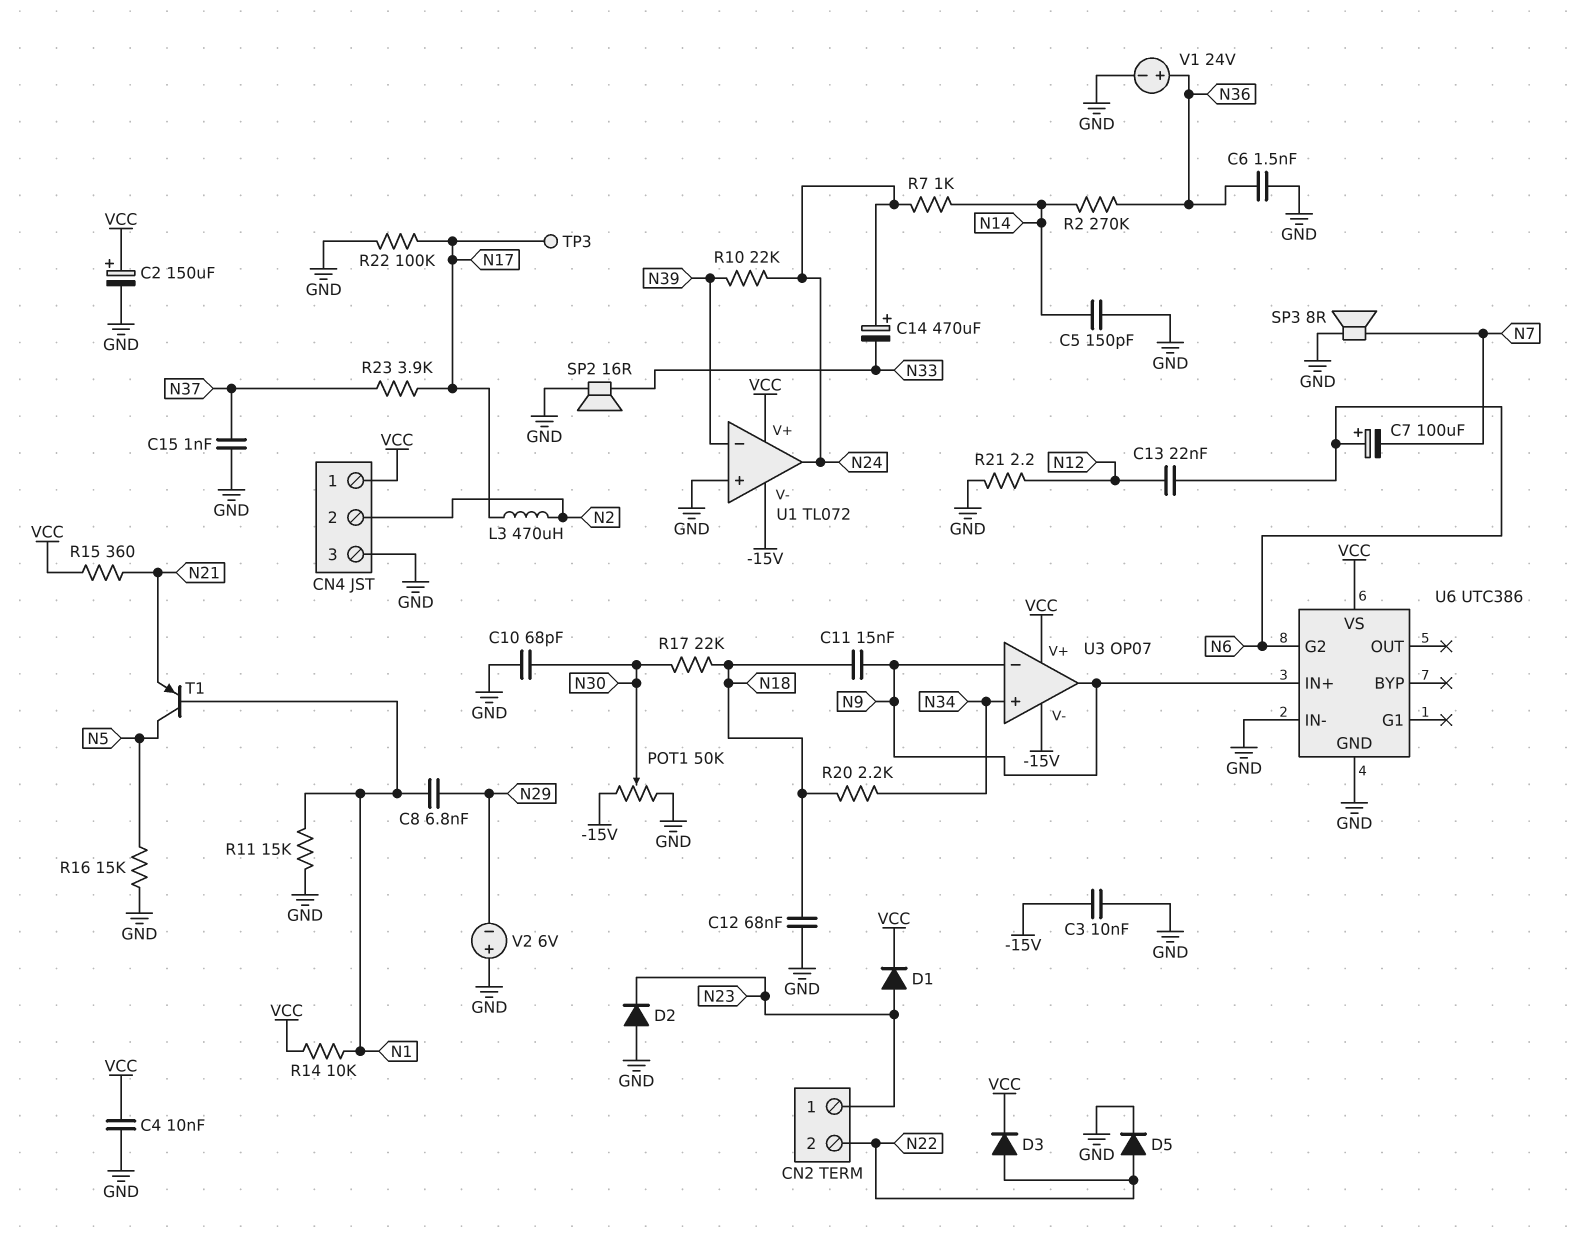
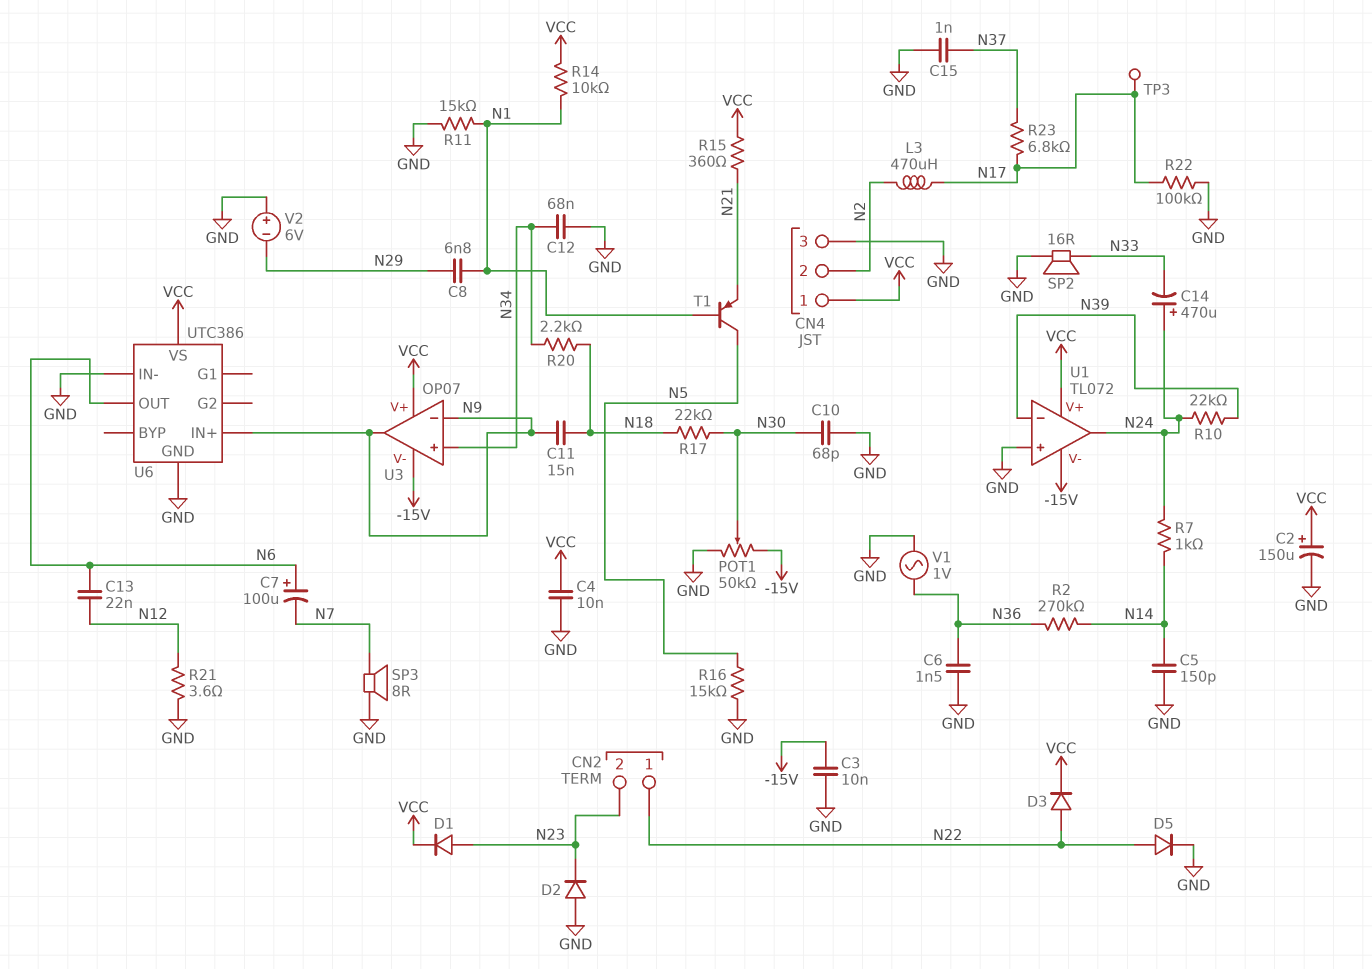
C12: 68nF (GND, N18) -> 68nF (GND, N34)
CN2 pin 1: N23 -> N22
CN2 pin 2: N22 -> N23
R21: 2.2 (GND, N12) -> 3.6 (GND, N12)
R23: 3.9k (N17, N37) -> 6.8k (N17, N37)
U6 pin G2: N6 -> none
U6 pin OUT: none -> N6
V1: 24V (plus N36, minus GND) -> AC 1V (GND, N36)

